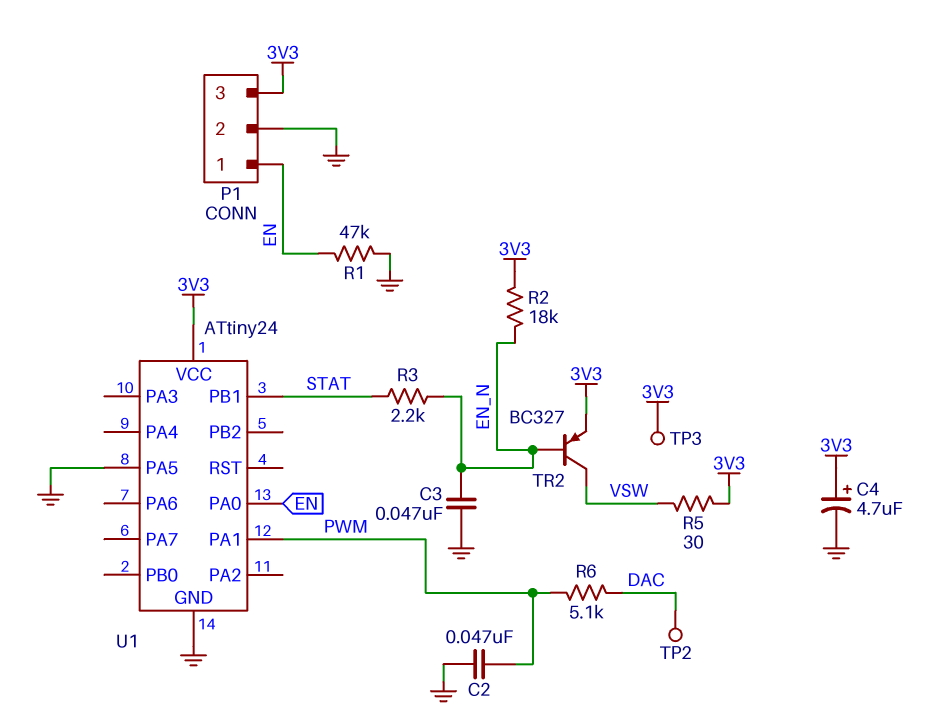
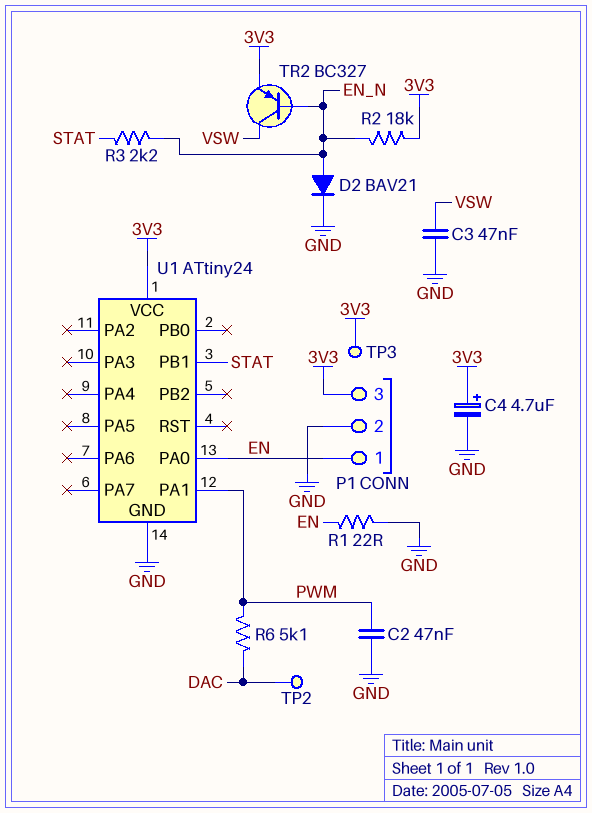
C3: 47nF (EN_N, GND) -> 47nF (GND, VSW)
D2: none -> diode BAV21 (A EN_N, K GND)
R1: 47k (EN, GND) -> 22 (EN, GND)
R5: 30 (3V3, VSW) -> none
U1 pin PA5: GND -> none

